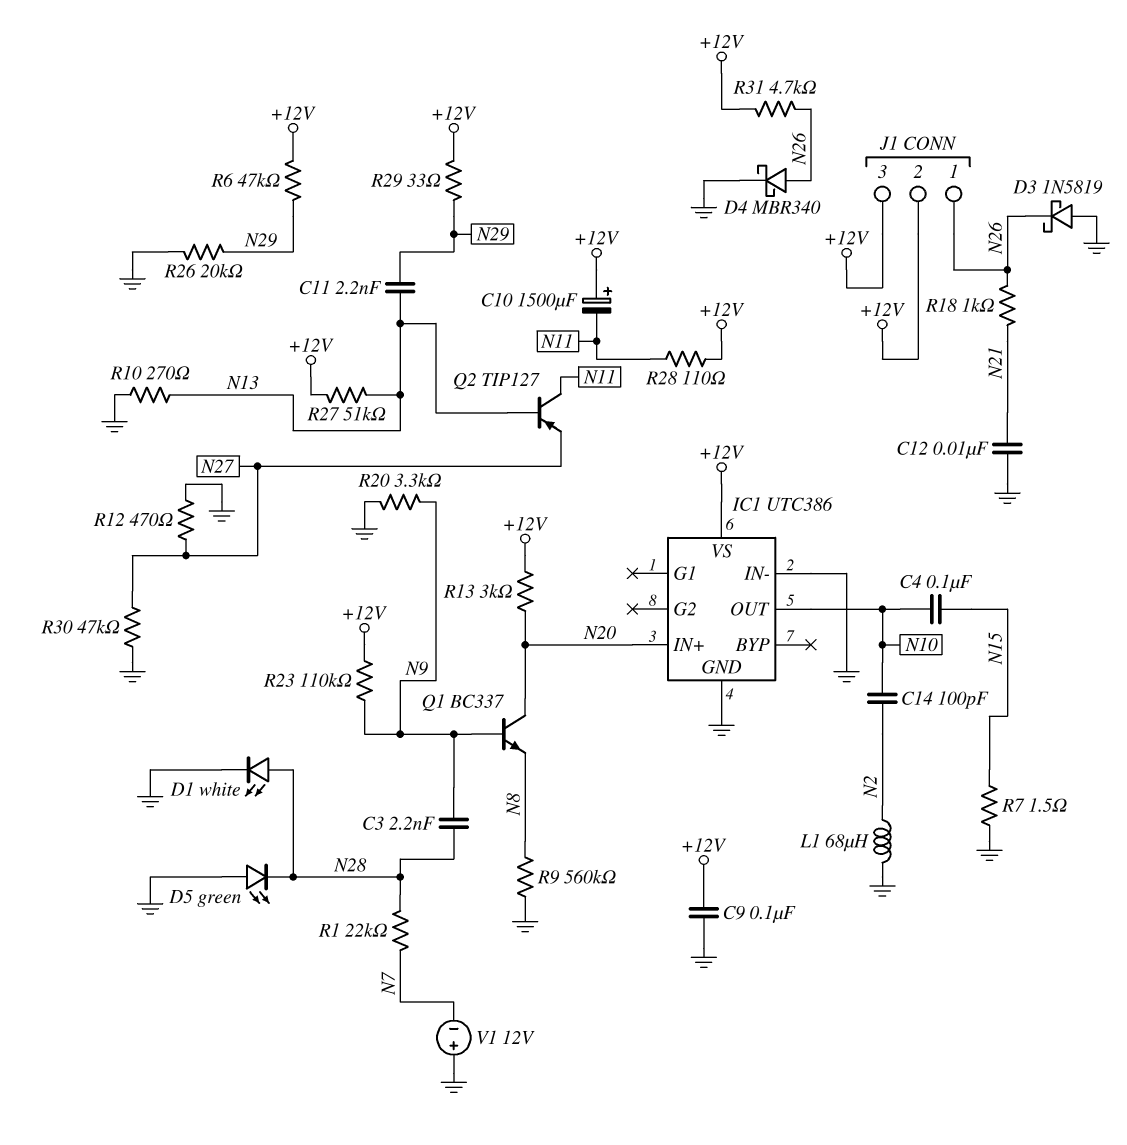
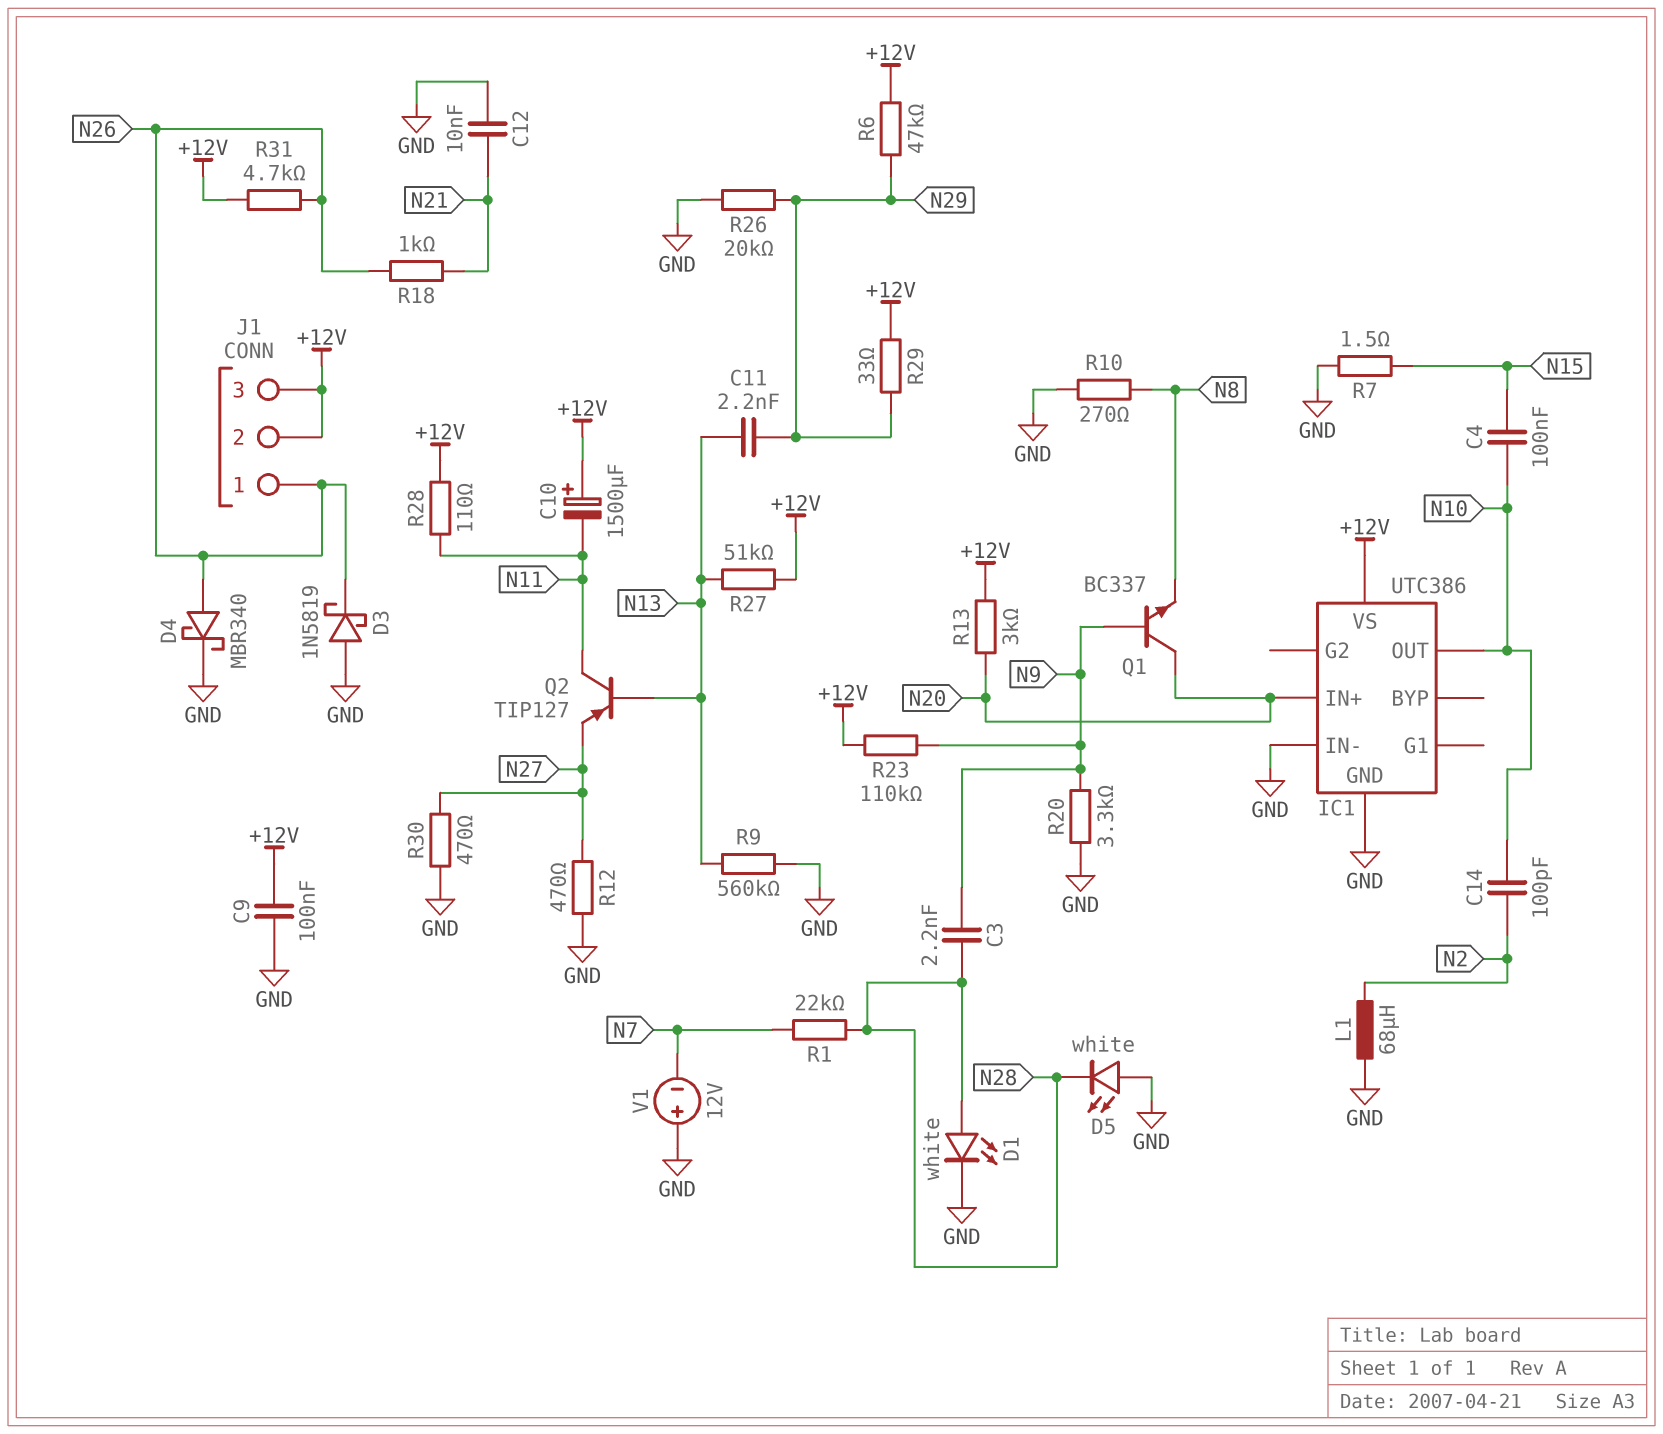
D5: LED green (A GND, K N28) -> LED white (A GND, K N28)
R9: 560k (GND, N8) -> 560k (GND, N13)
R10: 270 (GND, N13) -> 270 (GND, N8)
R30: 47k (GND, N27) -> 470 (GND, N27)

